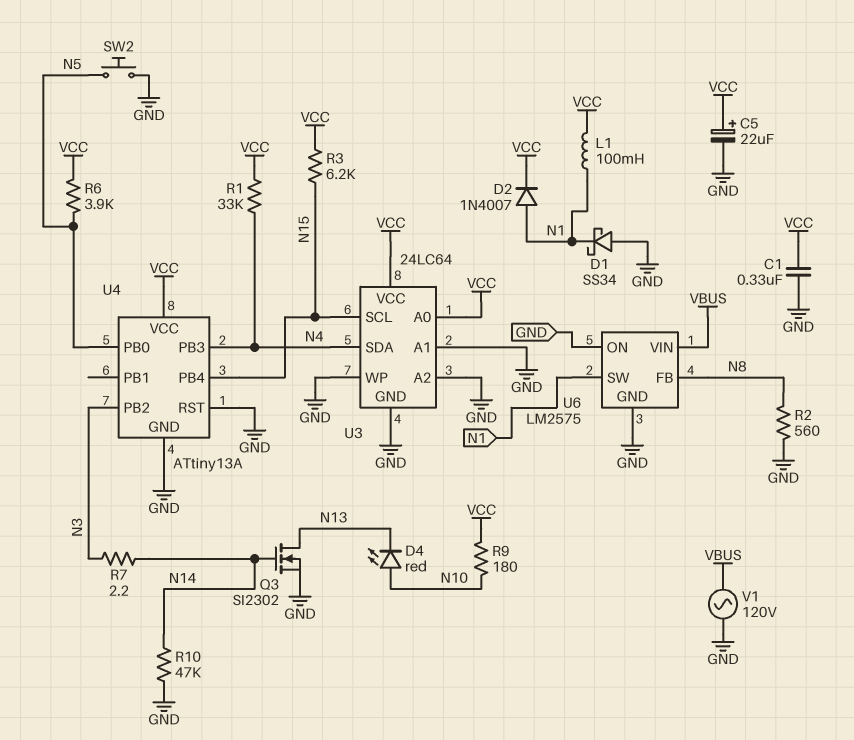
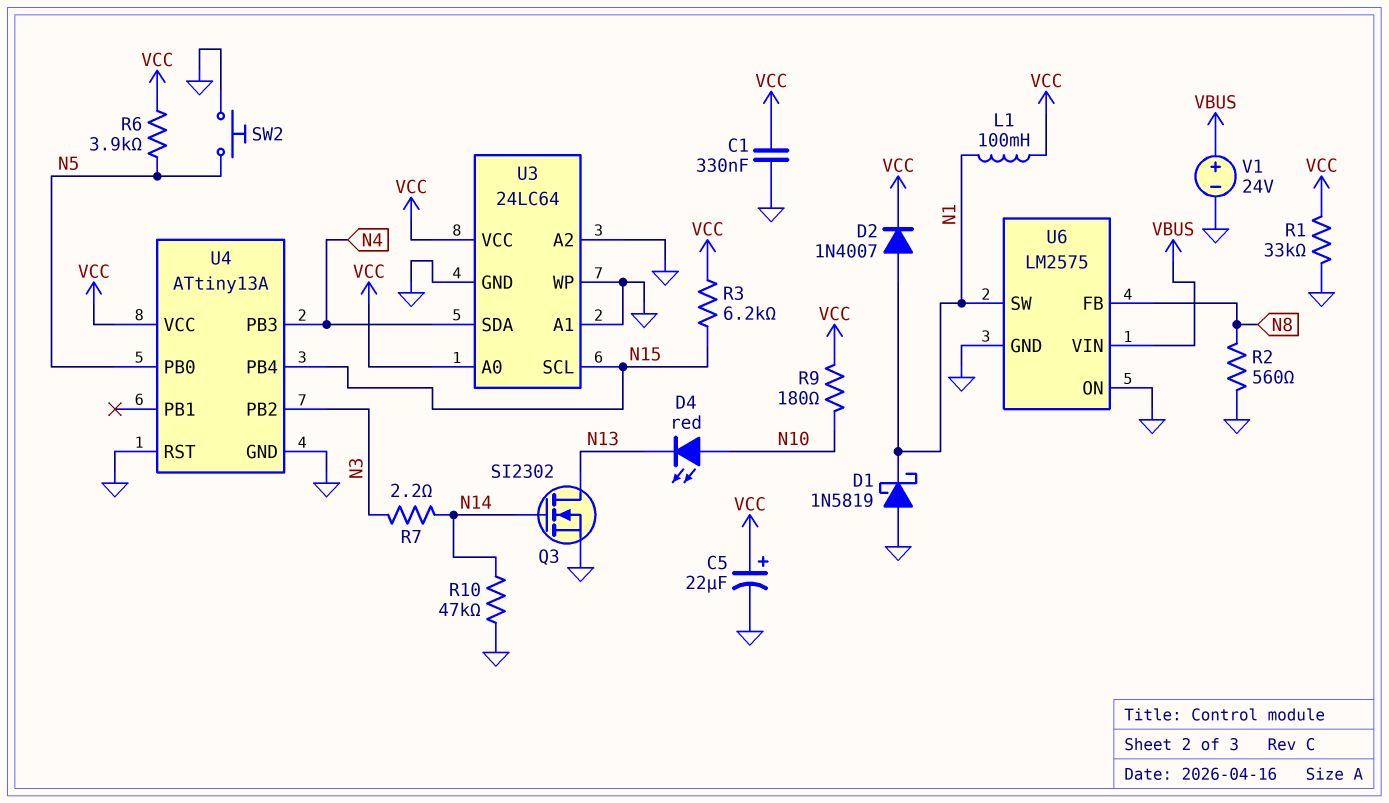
D1: schottky SS34 (A GND, K N1) -> schottky 1N5819 (A GND, K N1)
R1: 33k (N4, VCC) -> 33k (GND, VCC)
V1: AC 120V (GND, VBUS) -> 24V (plus VBUS, minus GND)

